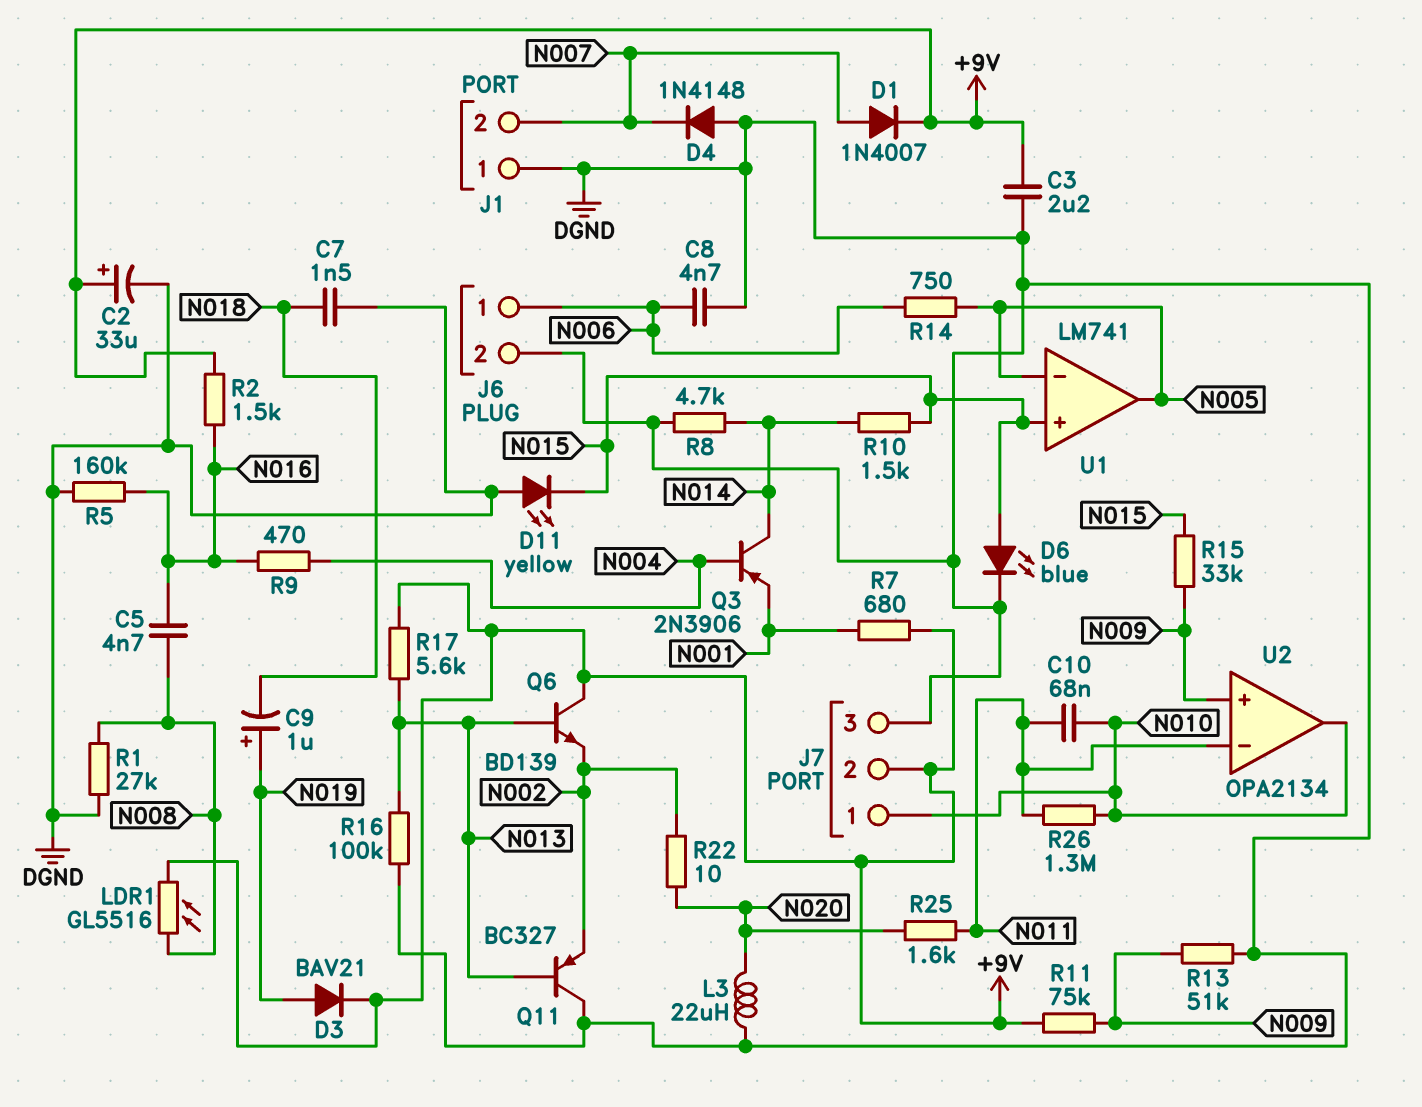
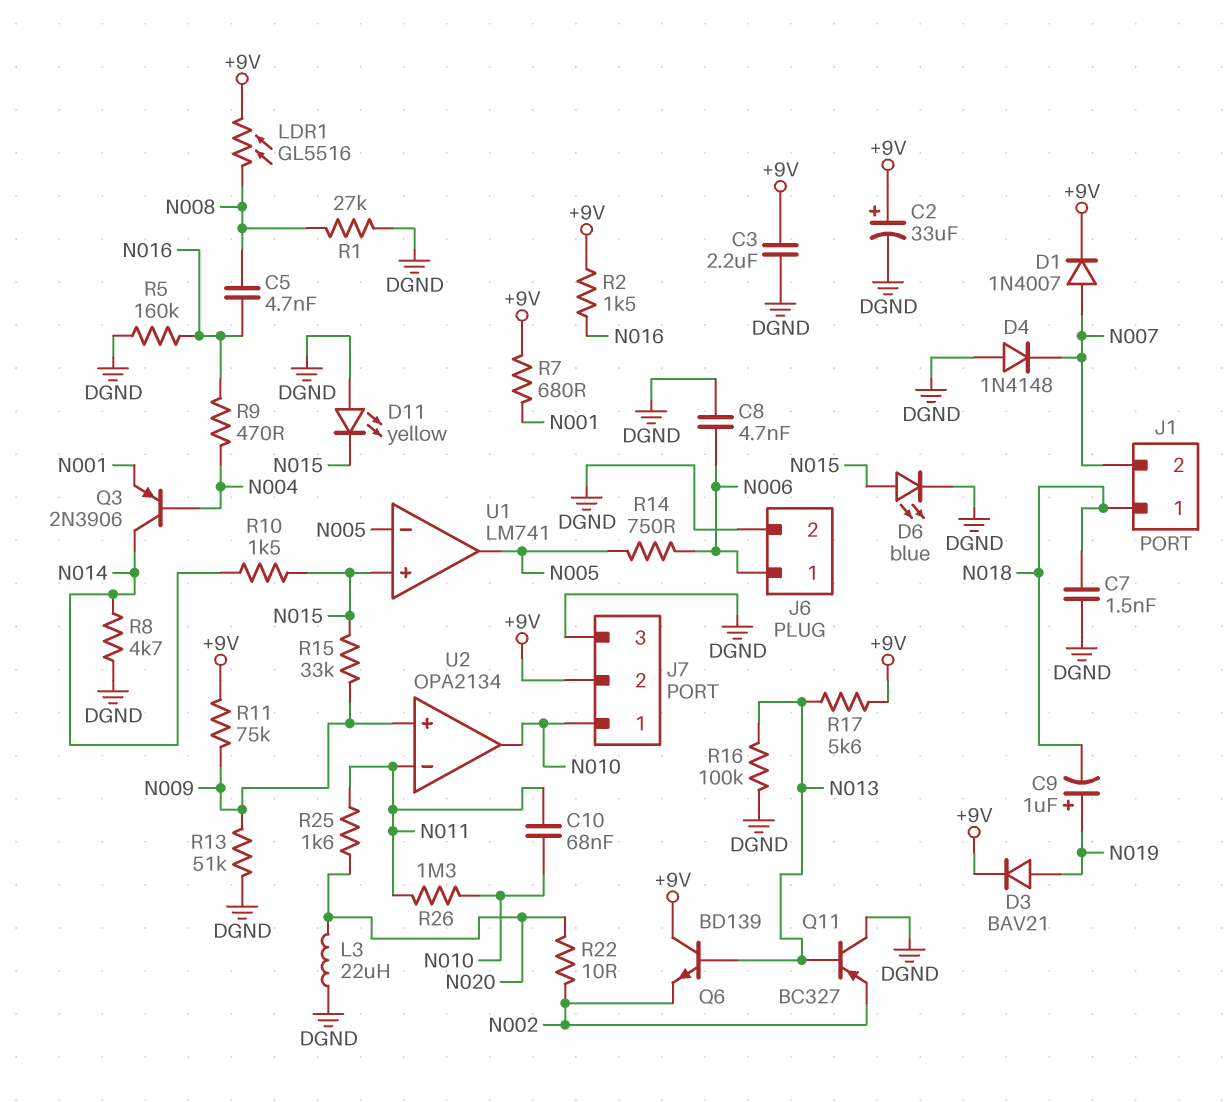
J1 pin 1: DGND -> N018

